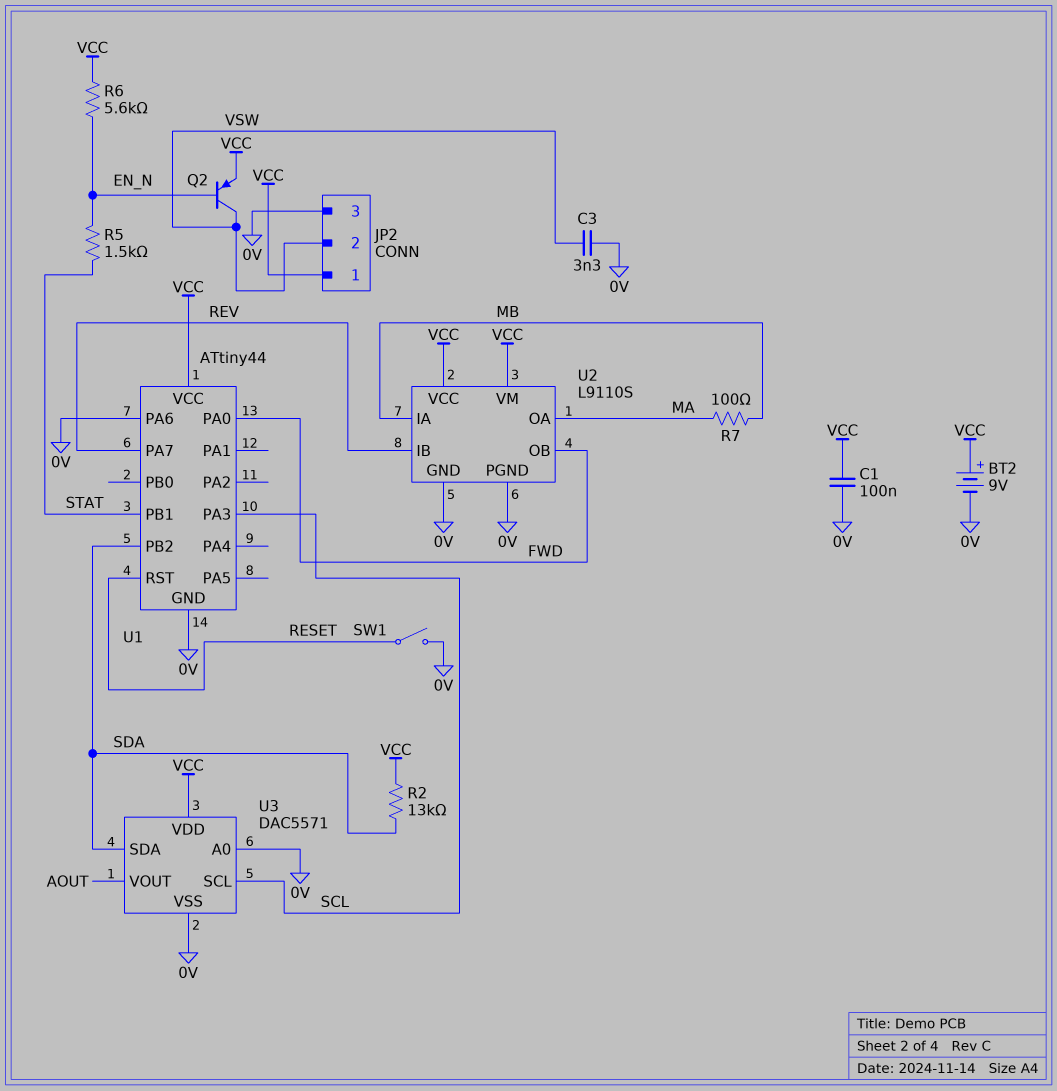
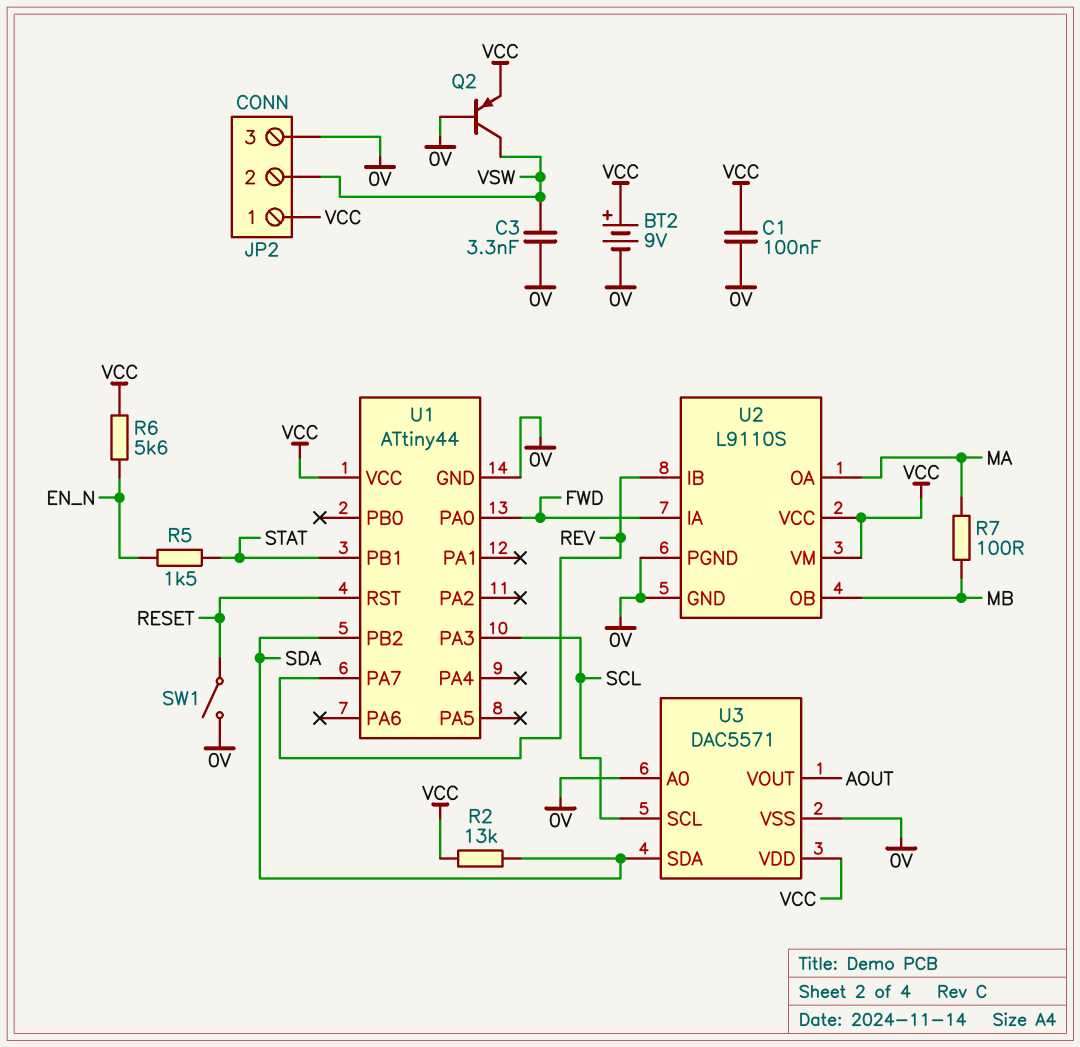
Q2: PNP (B EN_N, C VSW, E VCC) -> PNP (B 0V, C VSW, E VCC)
U1 pin PA6: 0V -> none
U2 pin IA: MB -> FWD
U2 pin OB: FWD -> MB

